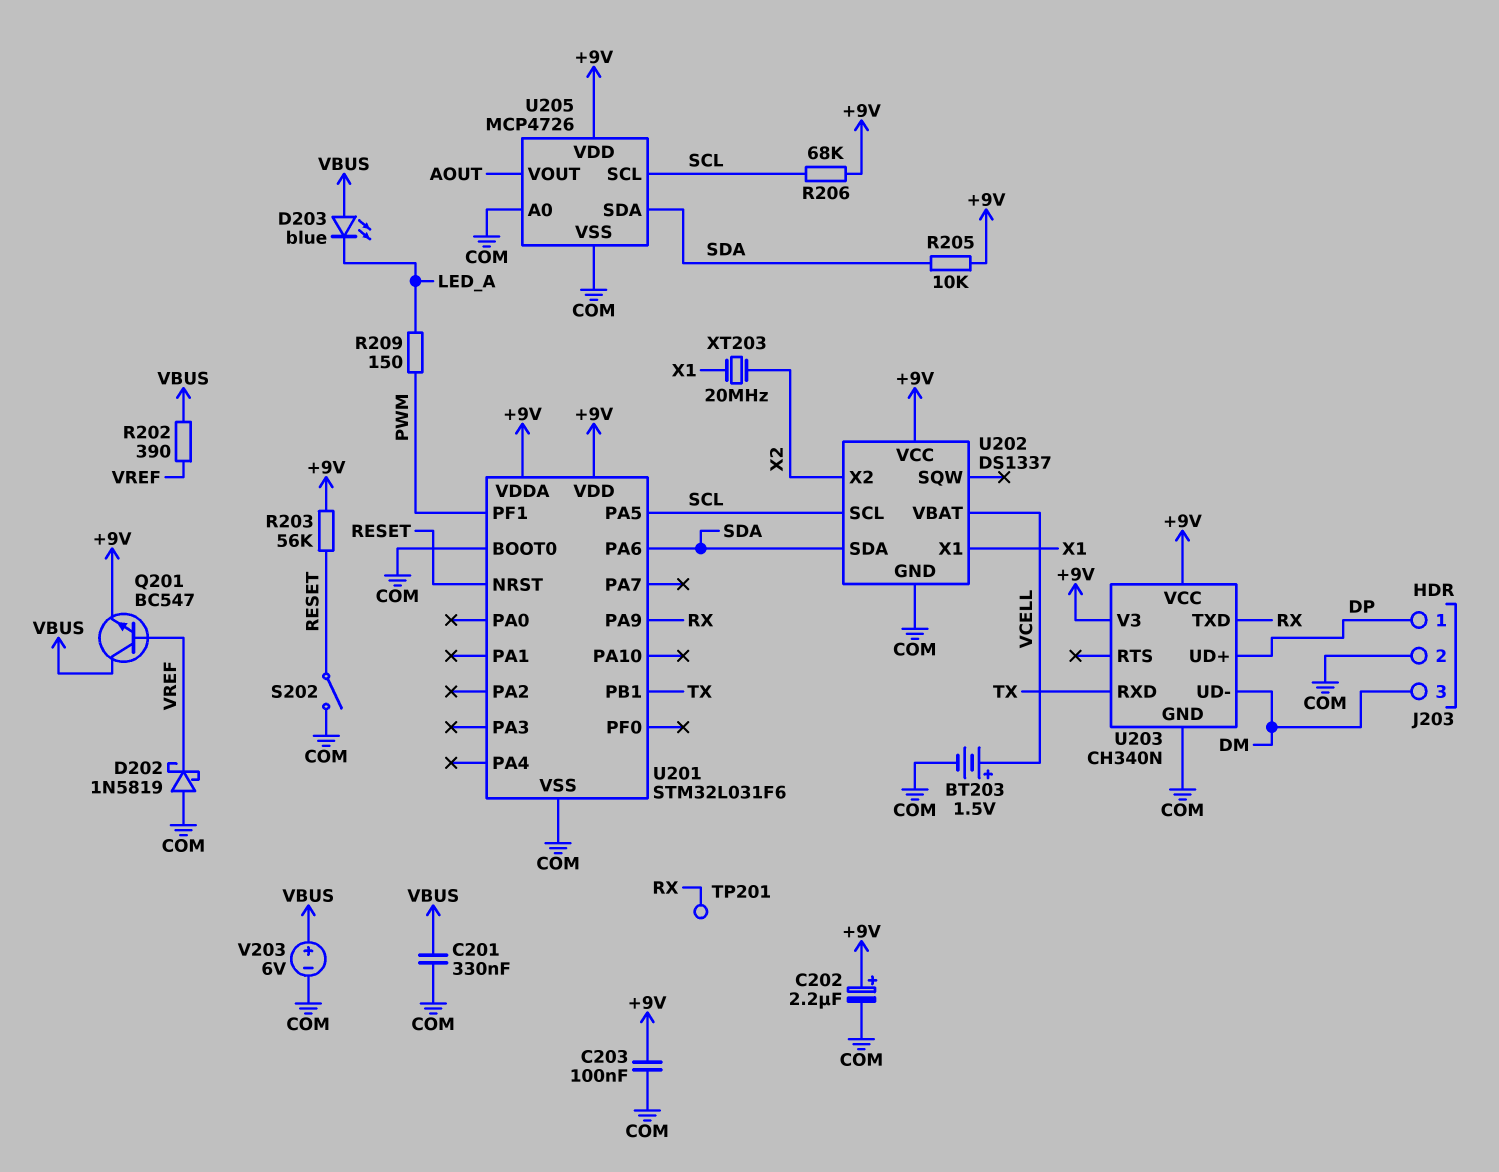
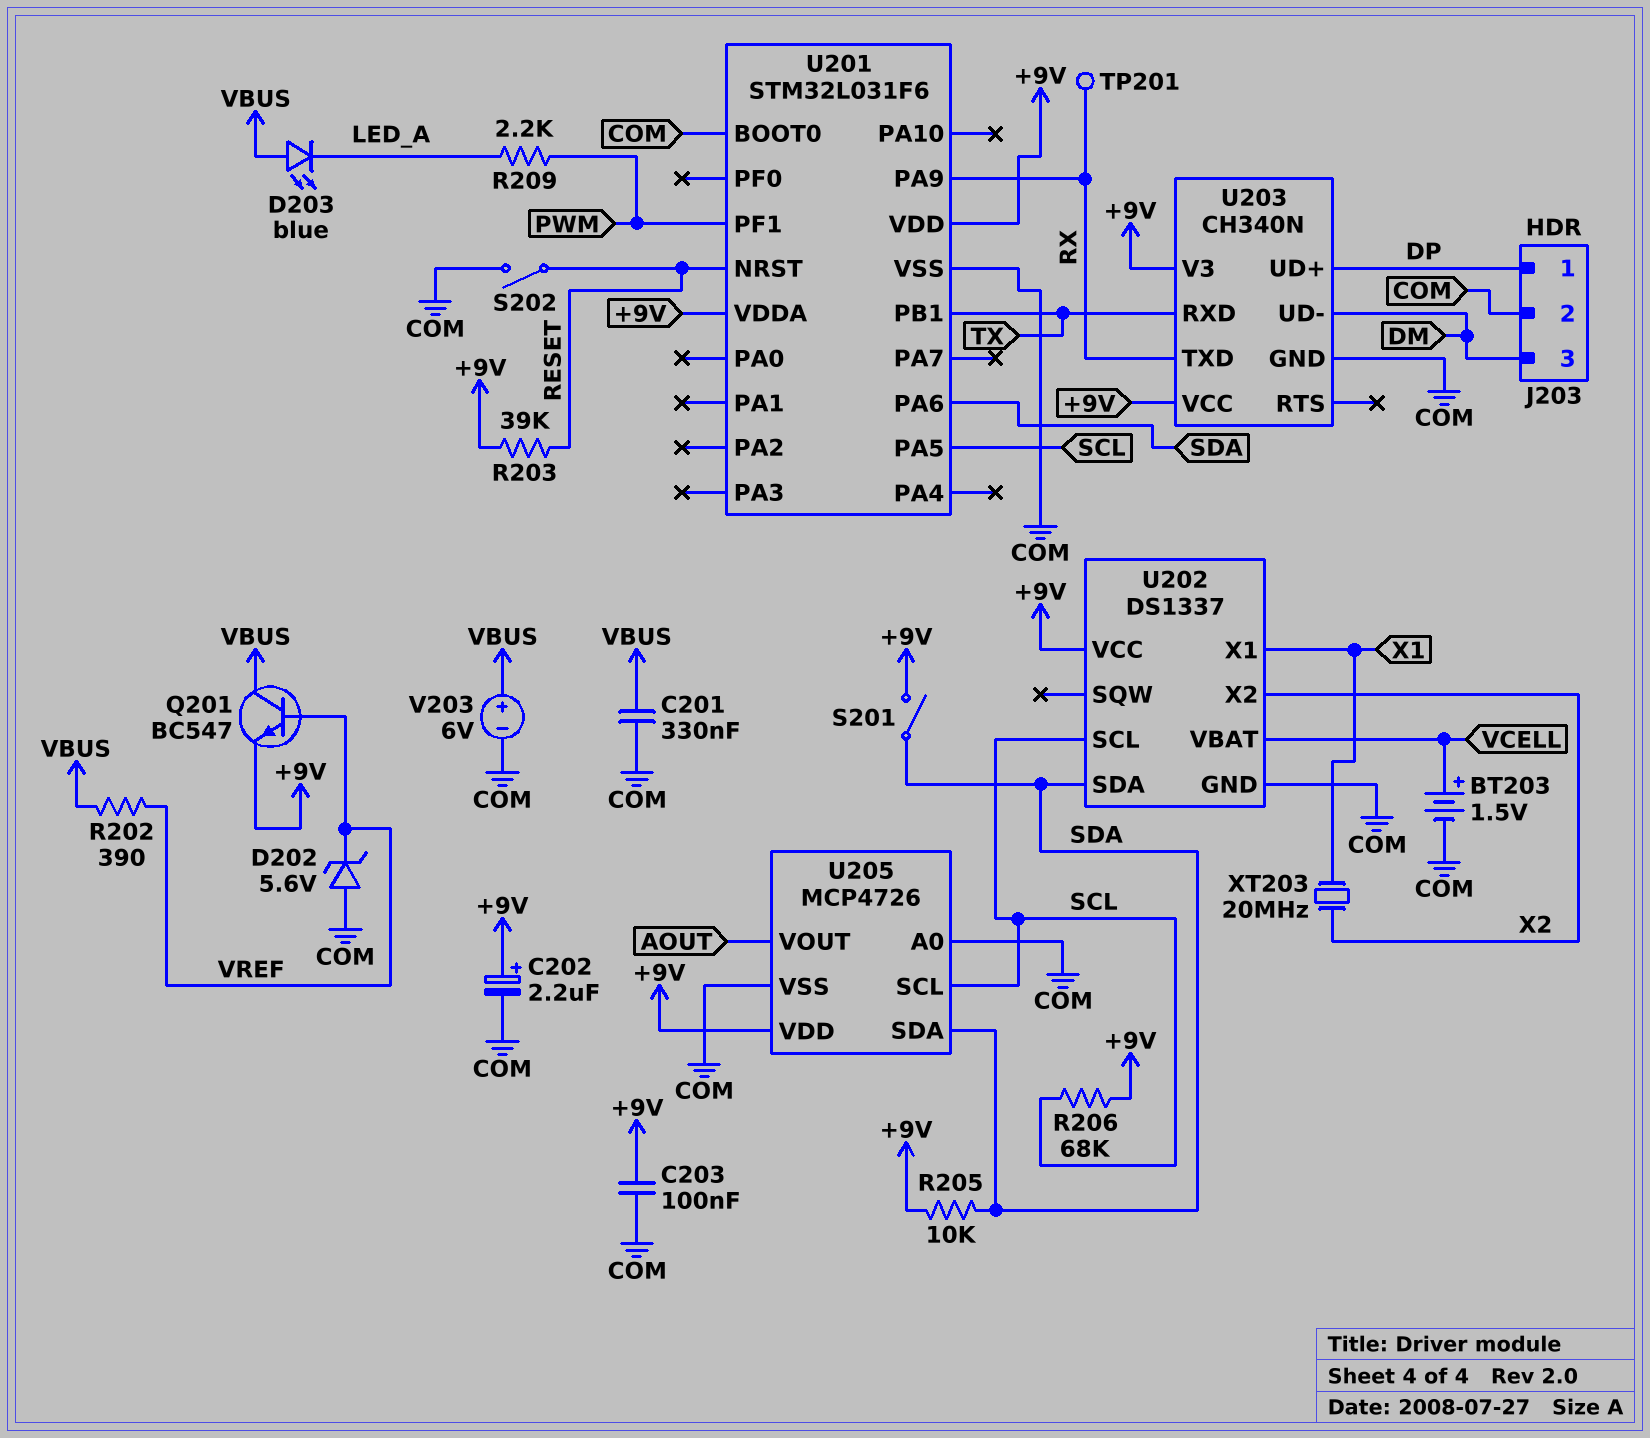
D202: schottky 1N5819 (A COM, K VREF) -> zener 5.6V (A COM, K VREF)
R203: 56k (+9V, RESET) -> 39k (+9V, RESET)
R209: 150 (LED_A, PWM) -> 2.2k (LED_A, PWM)
S201: none -> switch (+9V, SDA)

